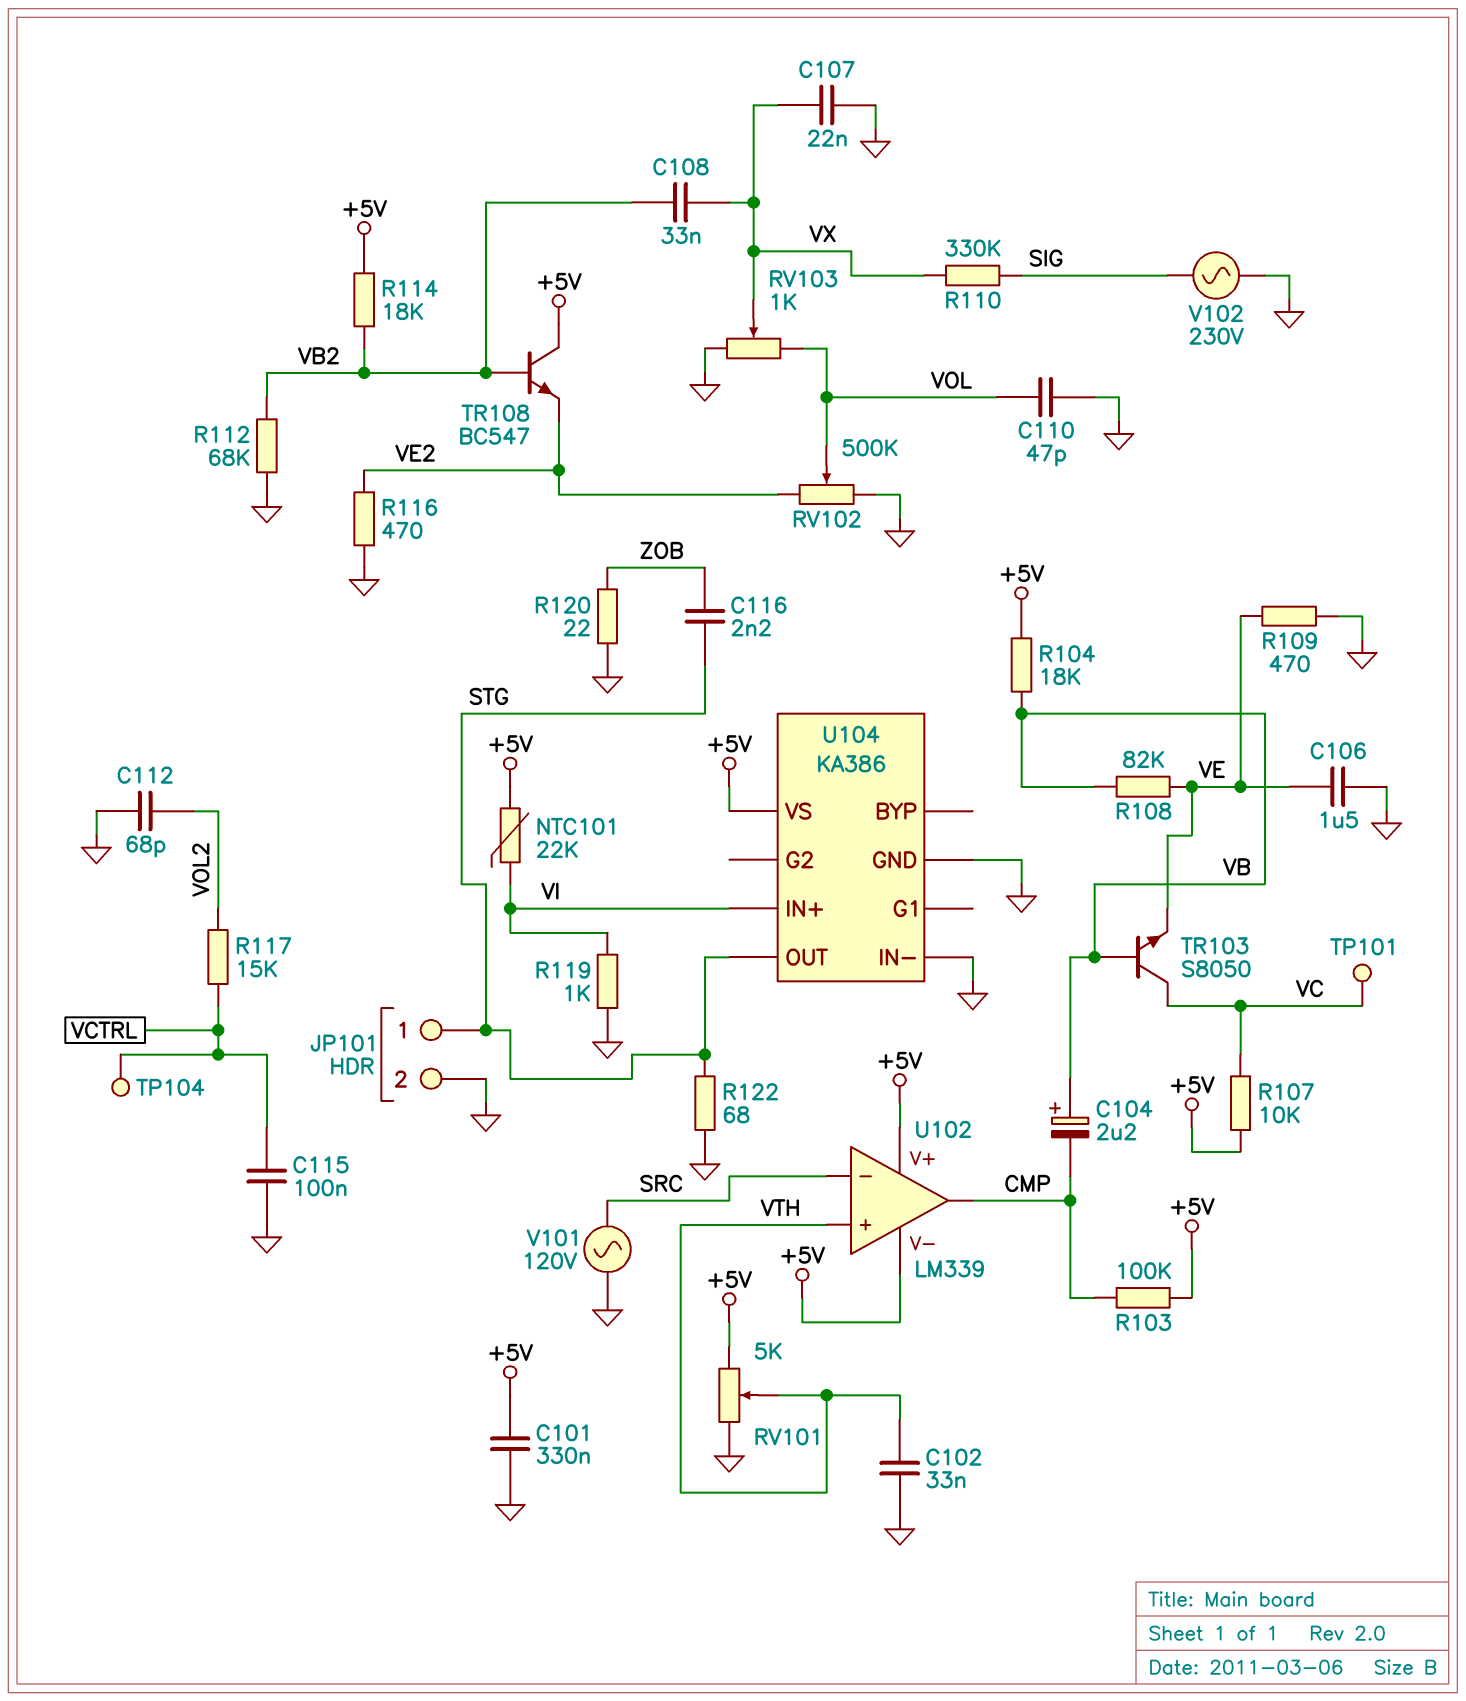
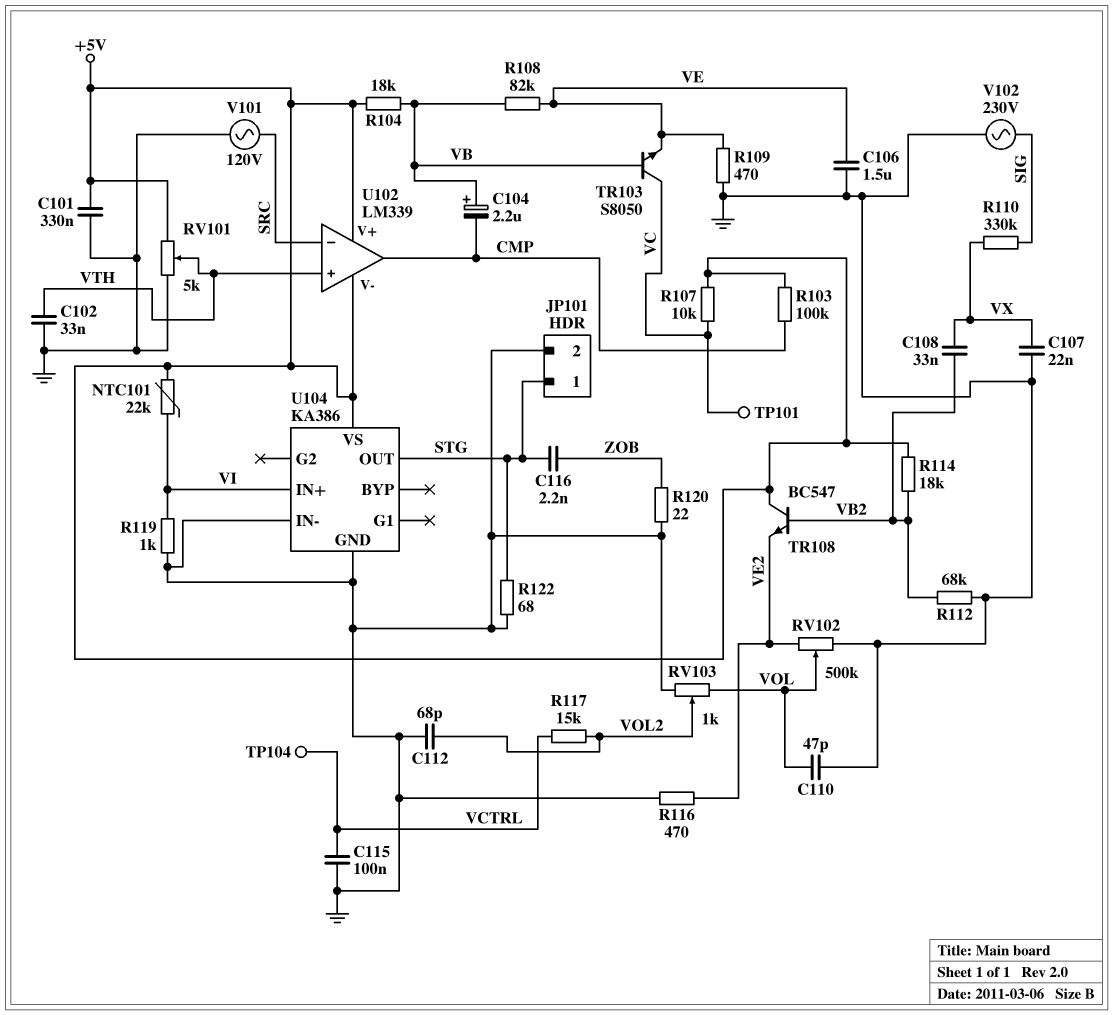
RV103: 1k (GND, VOL, wiper VX) -> 1k (GND, VOL, wiper VOL2)

